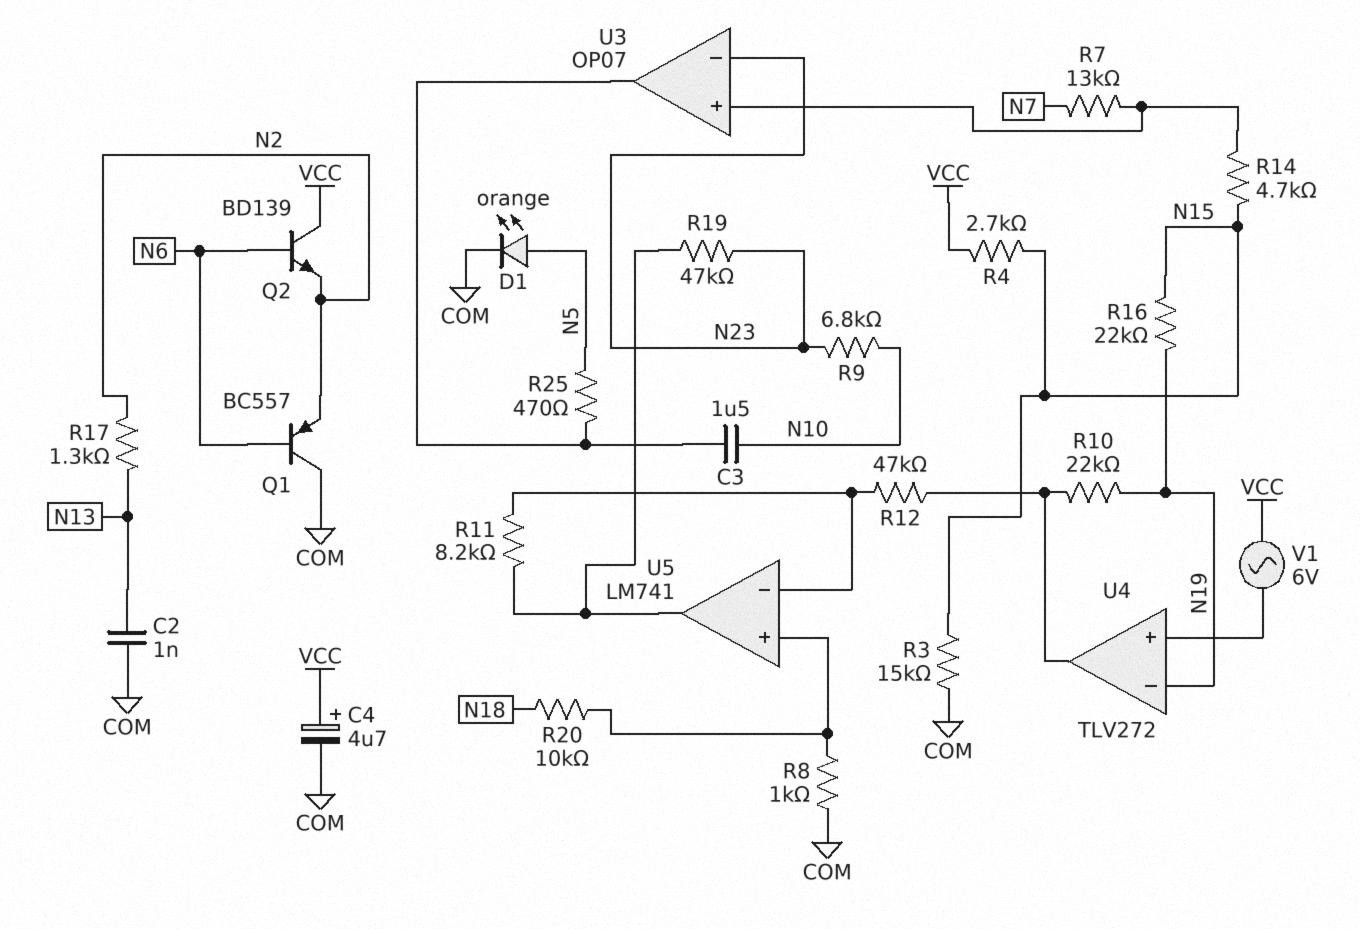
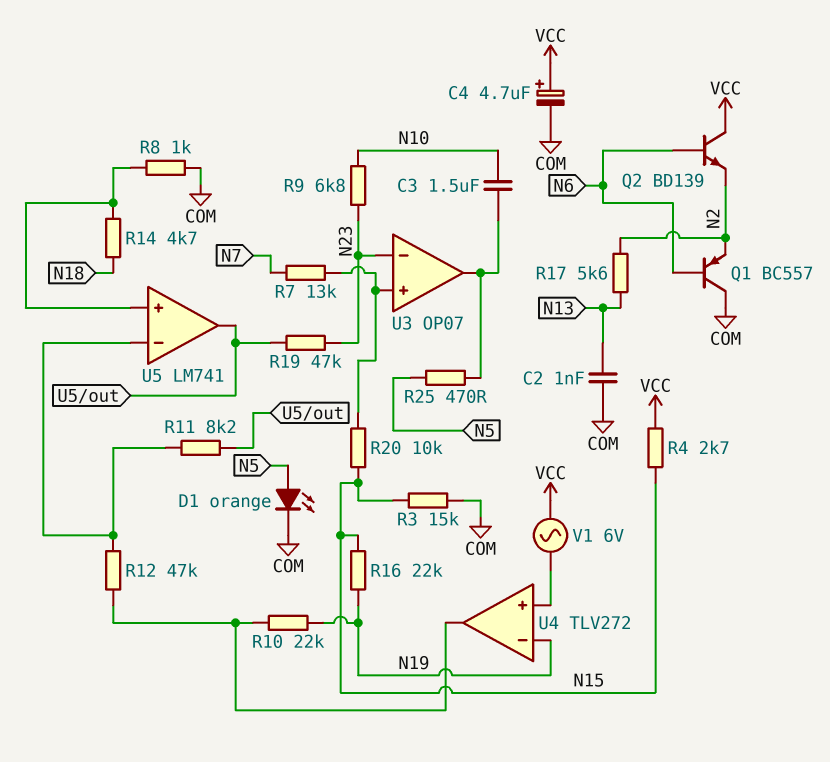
R14: 4.7k (N15, U3/in+) -> 4.7k (N18, U5/in+)
R17: 1.3k (N2, N13) -> 5.6k (N2, N13)
R20: 10k (N18, U5/in+) -> 10k (N15, U3/in+)

